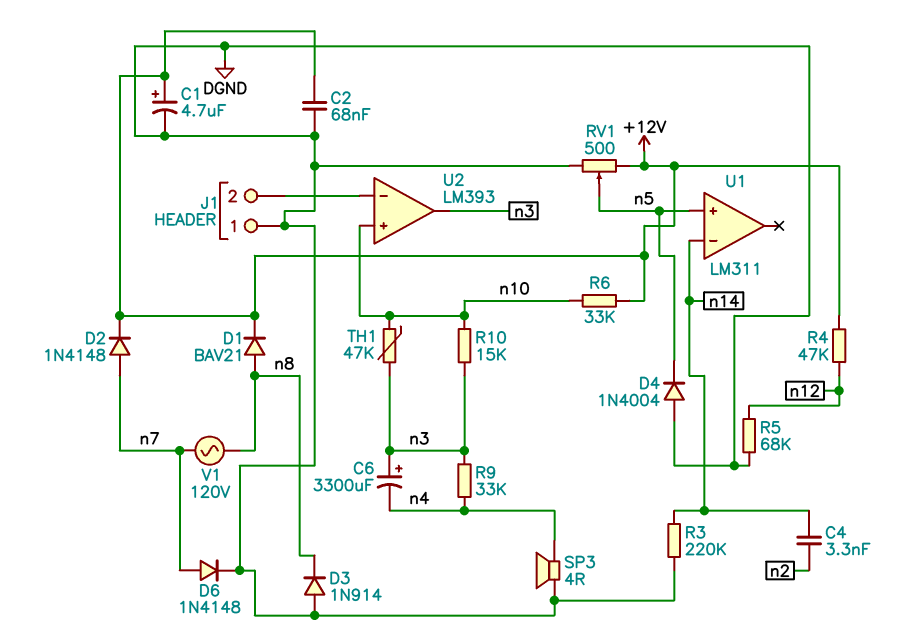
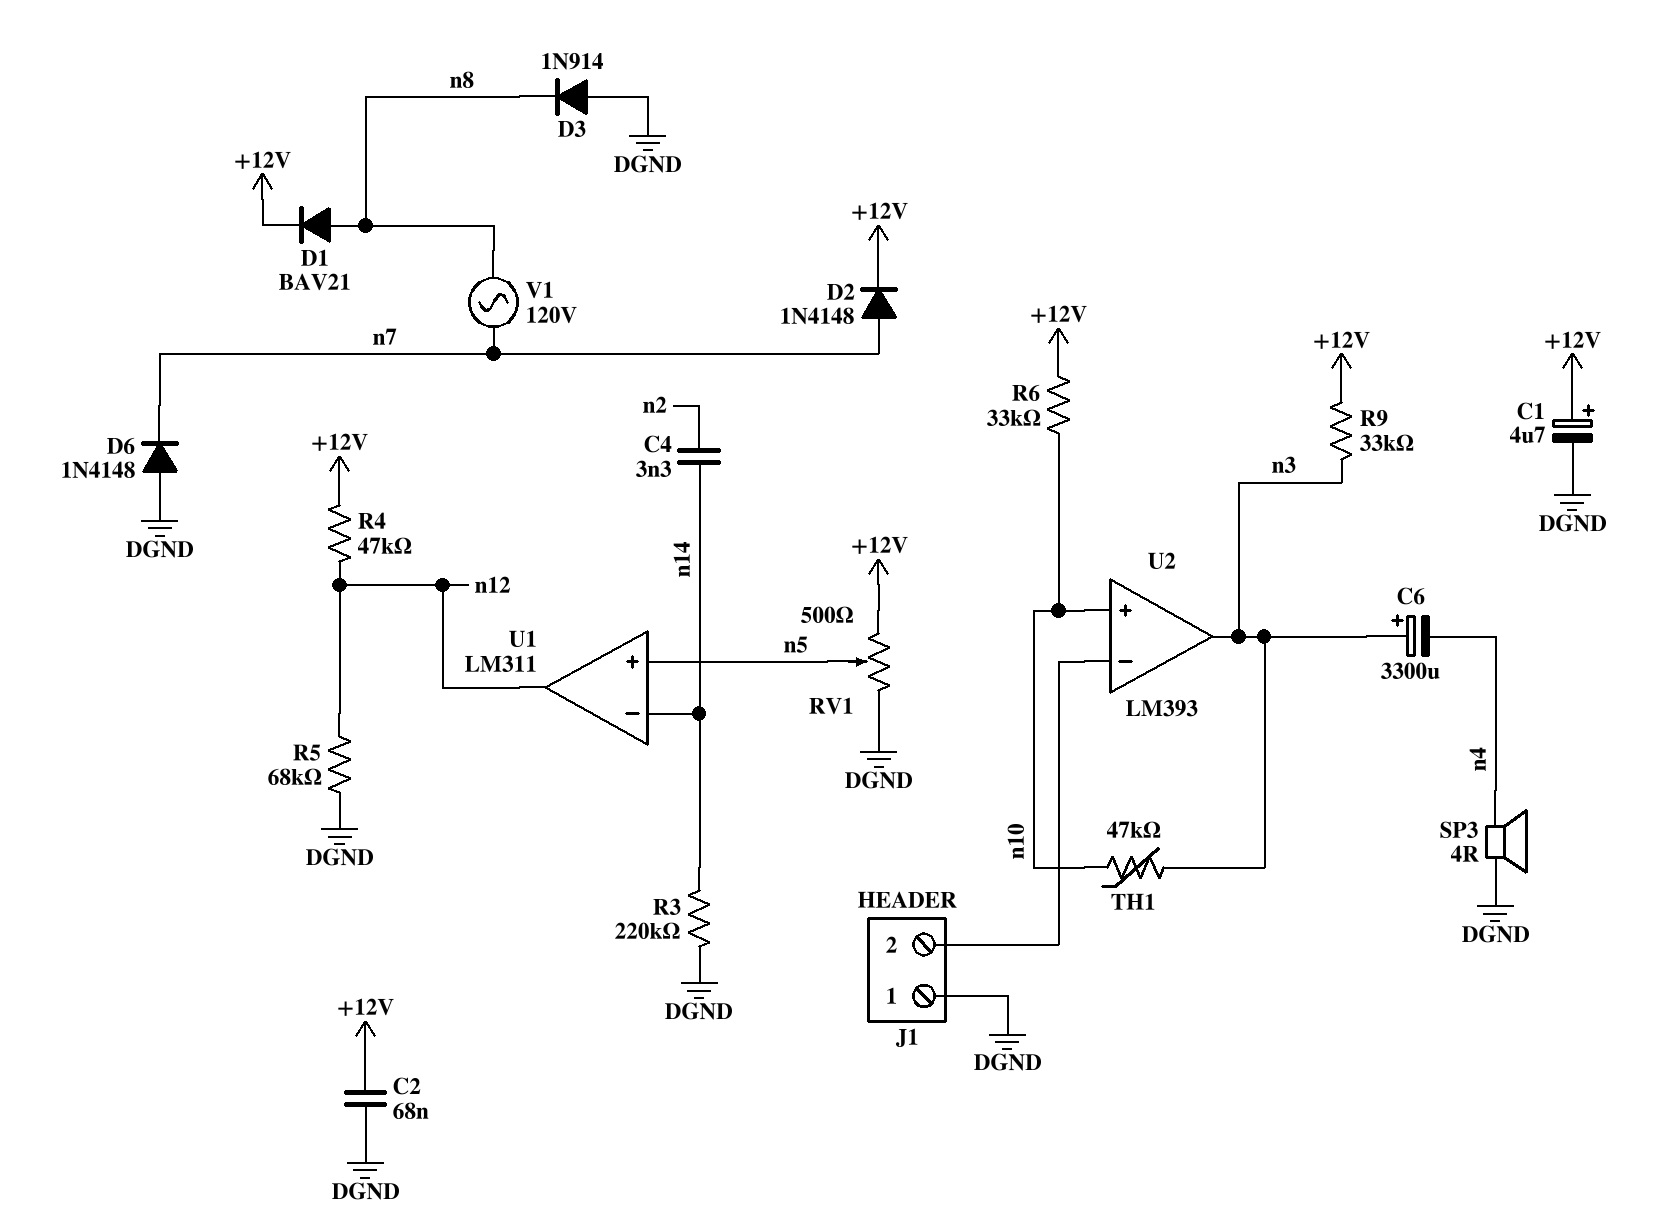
D4: diode 1N4004 (A DGND, K n5) -> none
D6: diode 1N4148 (A n7, K DGND) -> diode 1N4148 (A DGND, K n7)
R9: 33k (n3, n4) -> 33k (+12V, n3)
R10: 15k (n3, n10) -> none
U1 pin out: none -> n12

